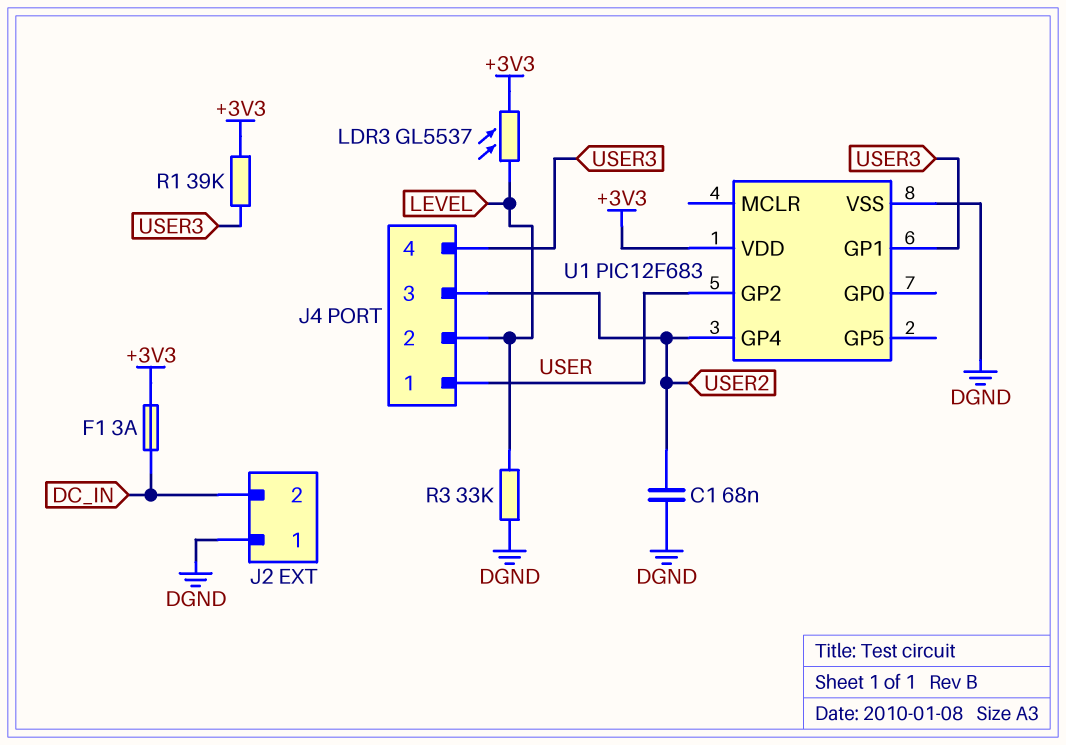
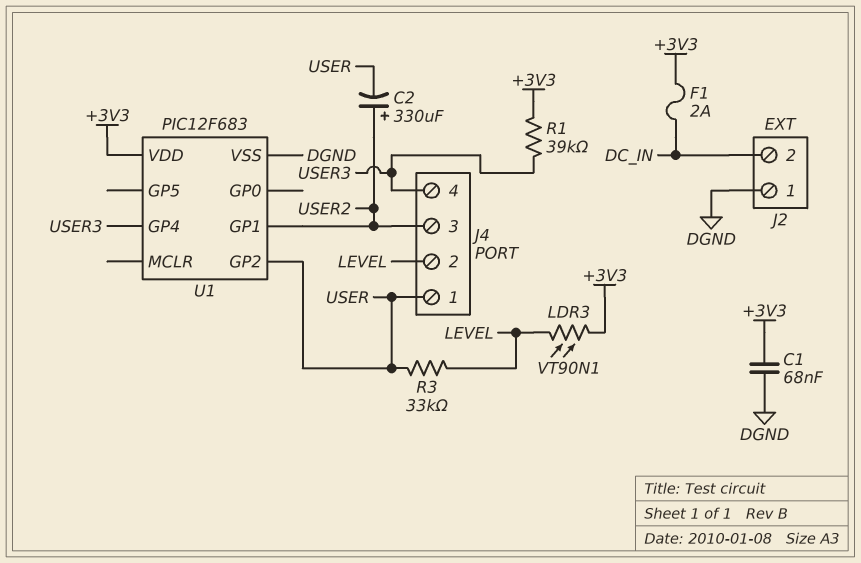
C1: 68nF (DGND, USER2) -> 68nF (+3V3, DGND)
C2: none -> 330uF (plus USER2, minus USER)
F1: 3A (+3V3, DC_IN) -> 2A (+3V3, DC_IN)
LDR3: GL5537 (+3V3, LEVEL) -> VT90N1 (+3V3, LEVEL)
R3: 33k (DGND, LEVEL) -> 33k (LEVEL, USER)
U1 pin GP1: USER3 -> USER2
U1 pin GP4: USER2 -> USER3

